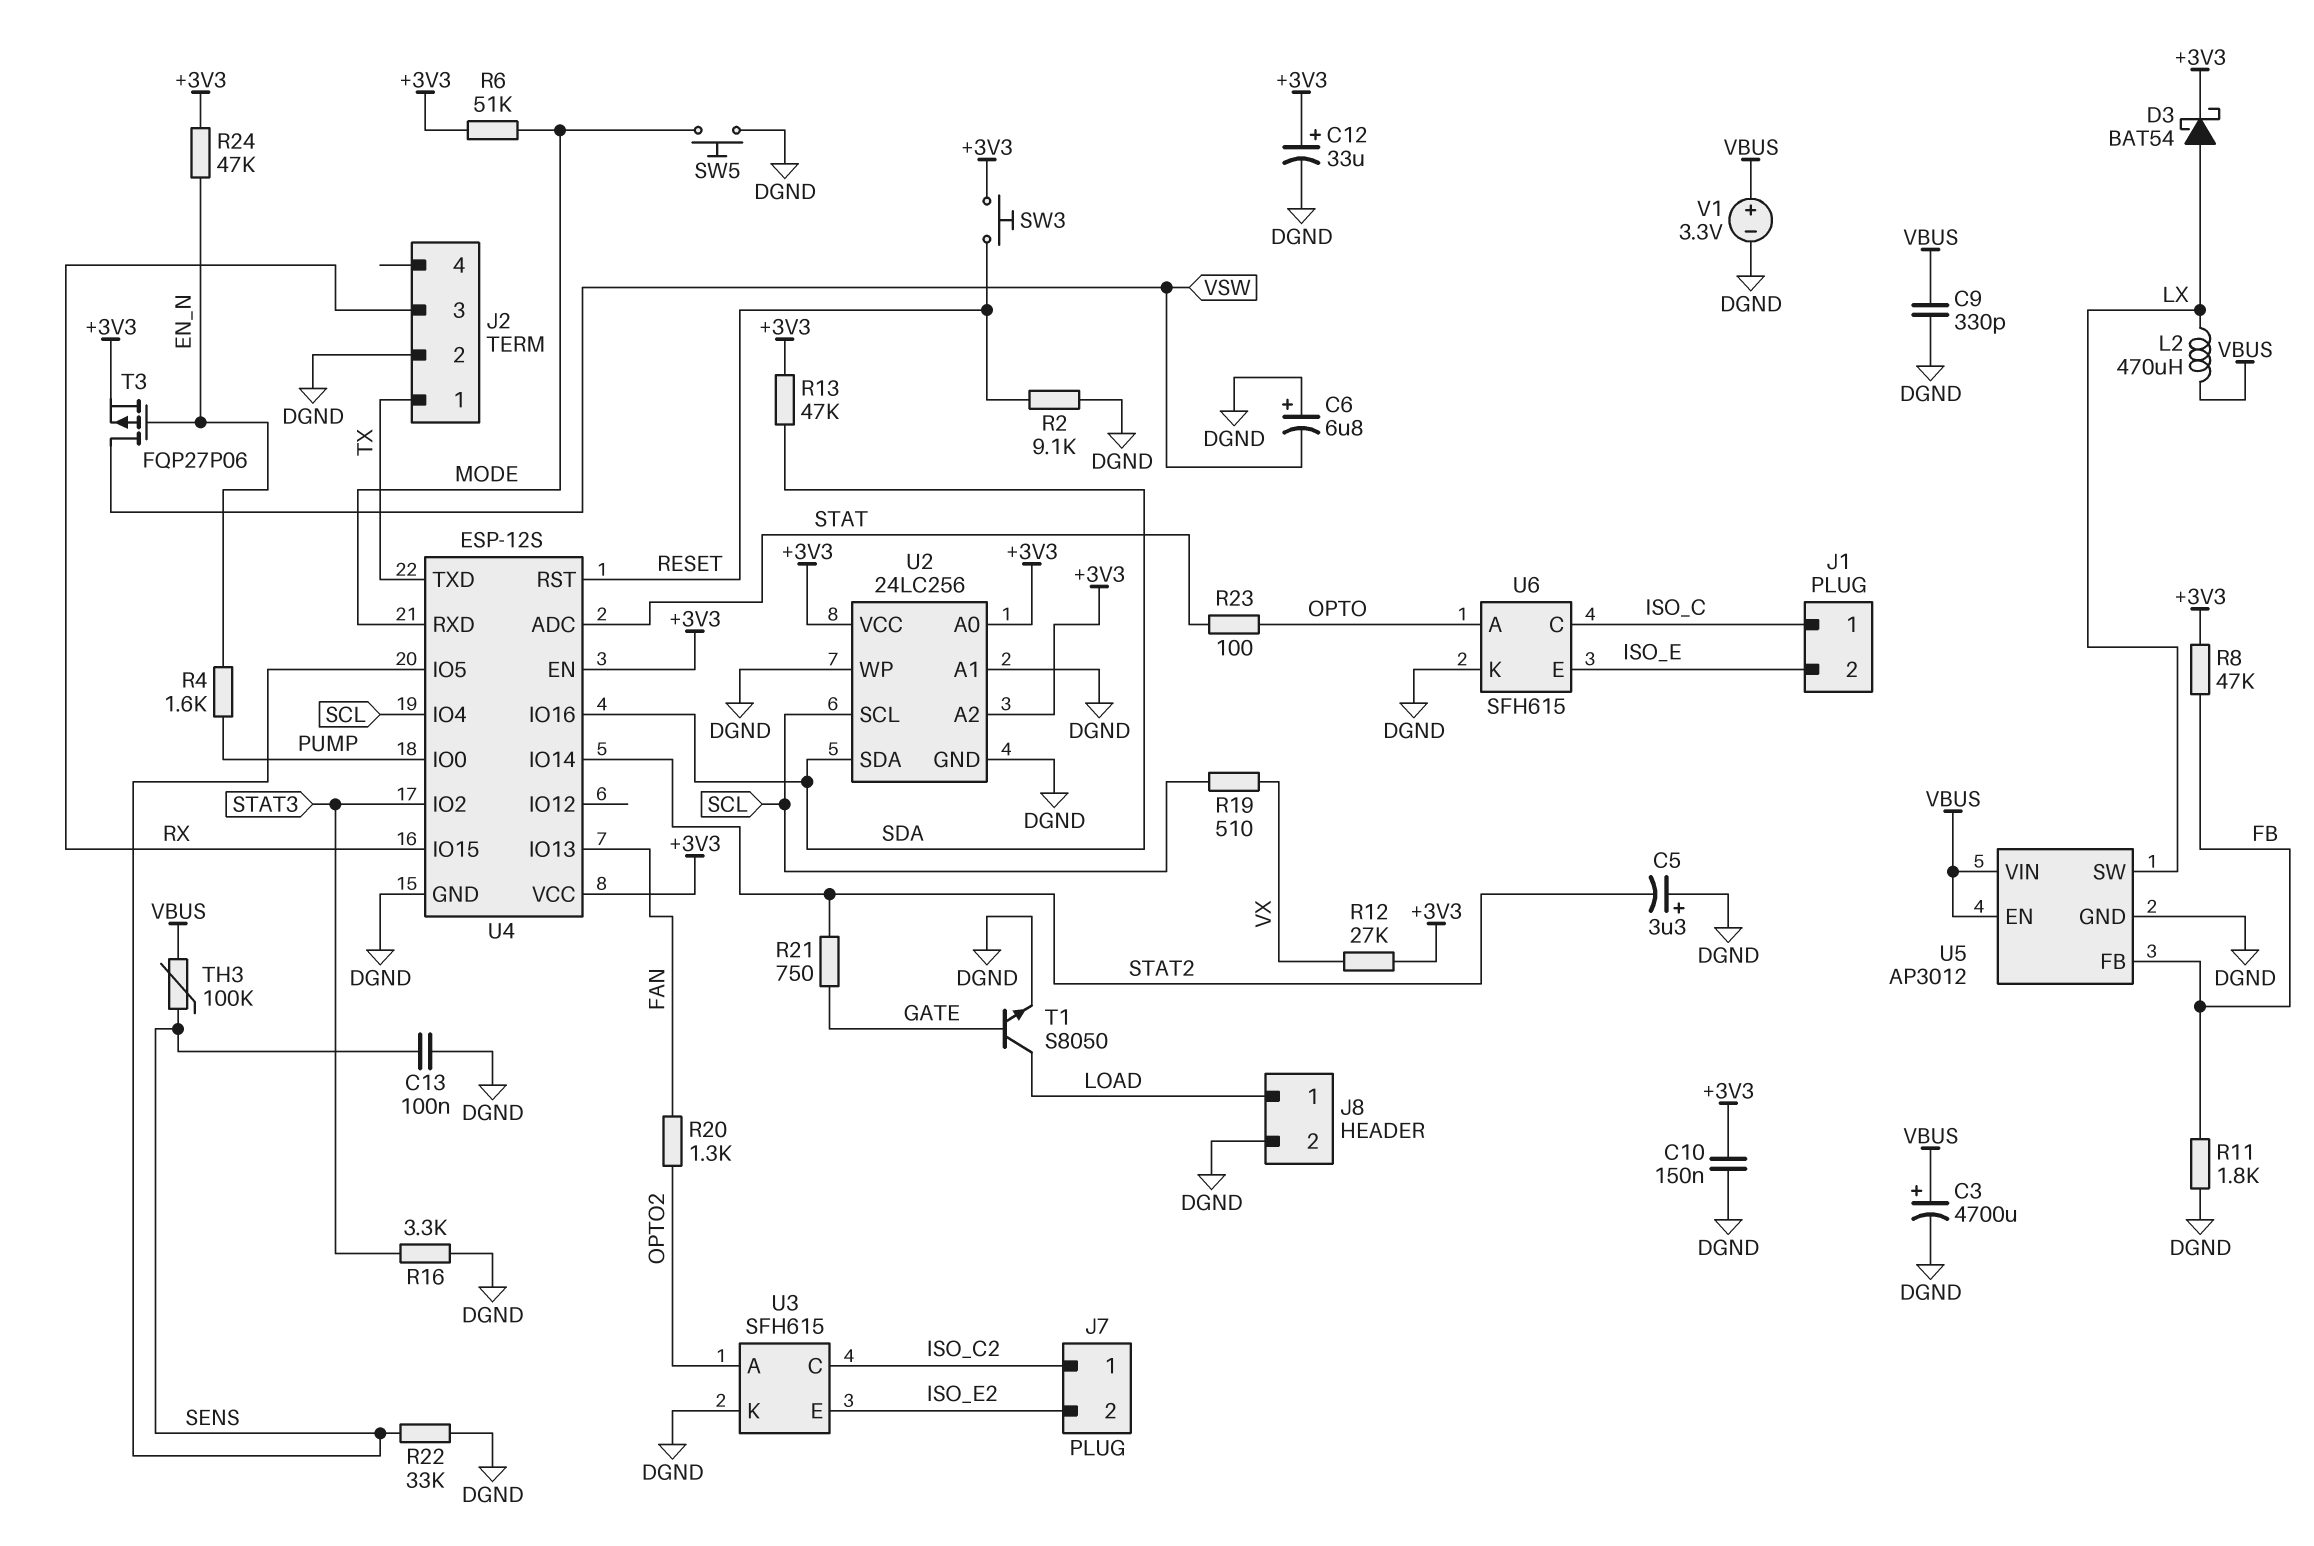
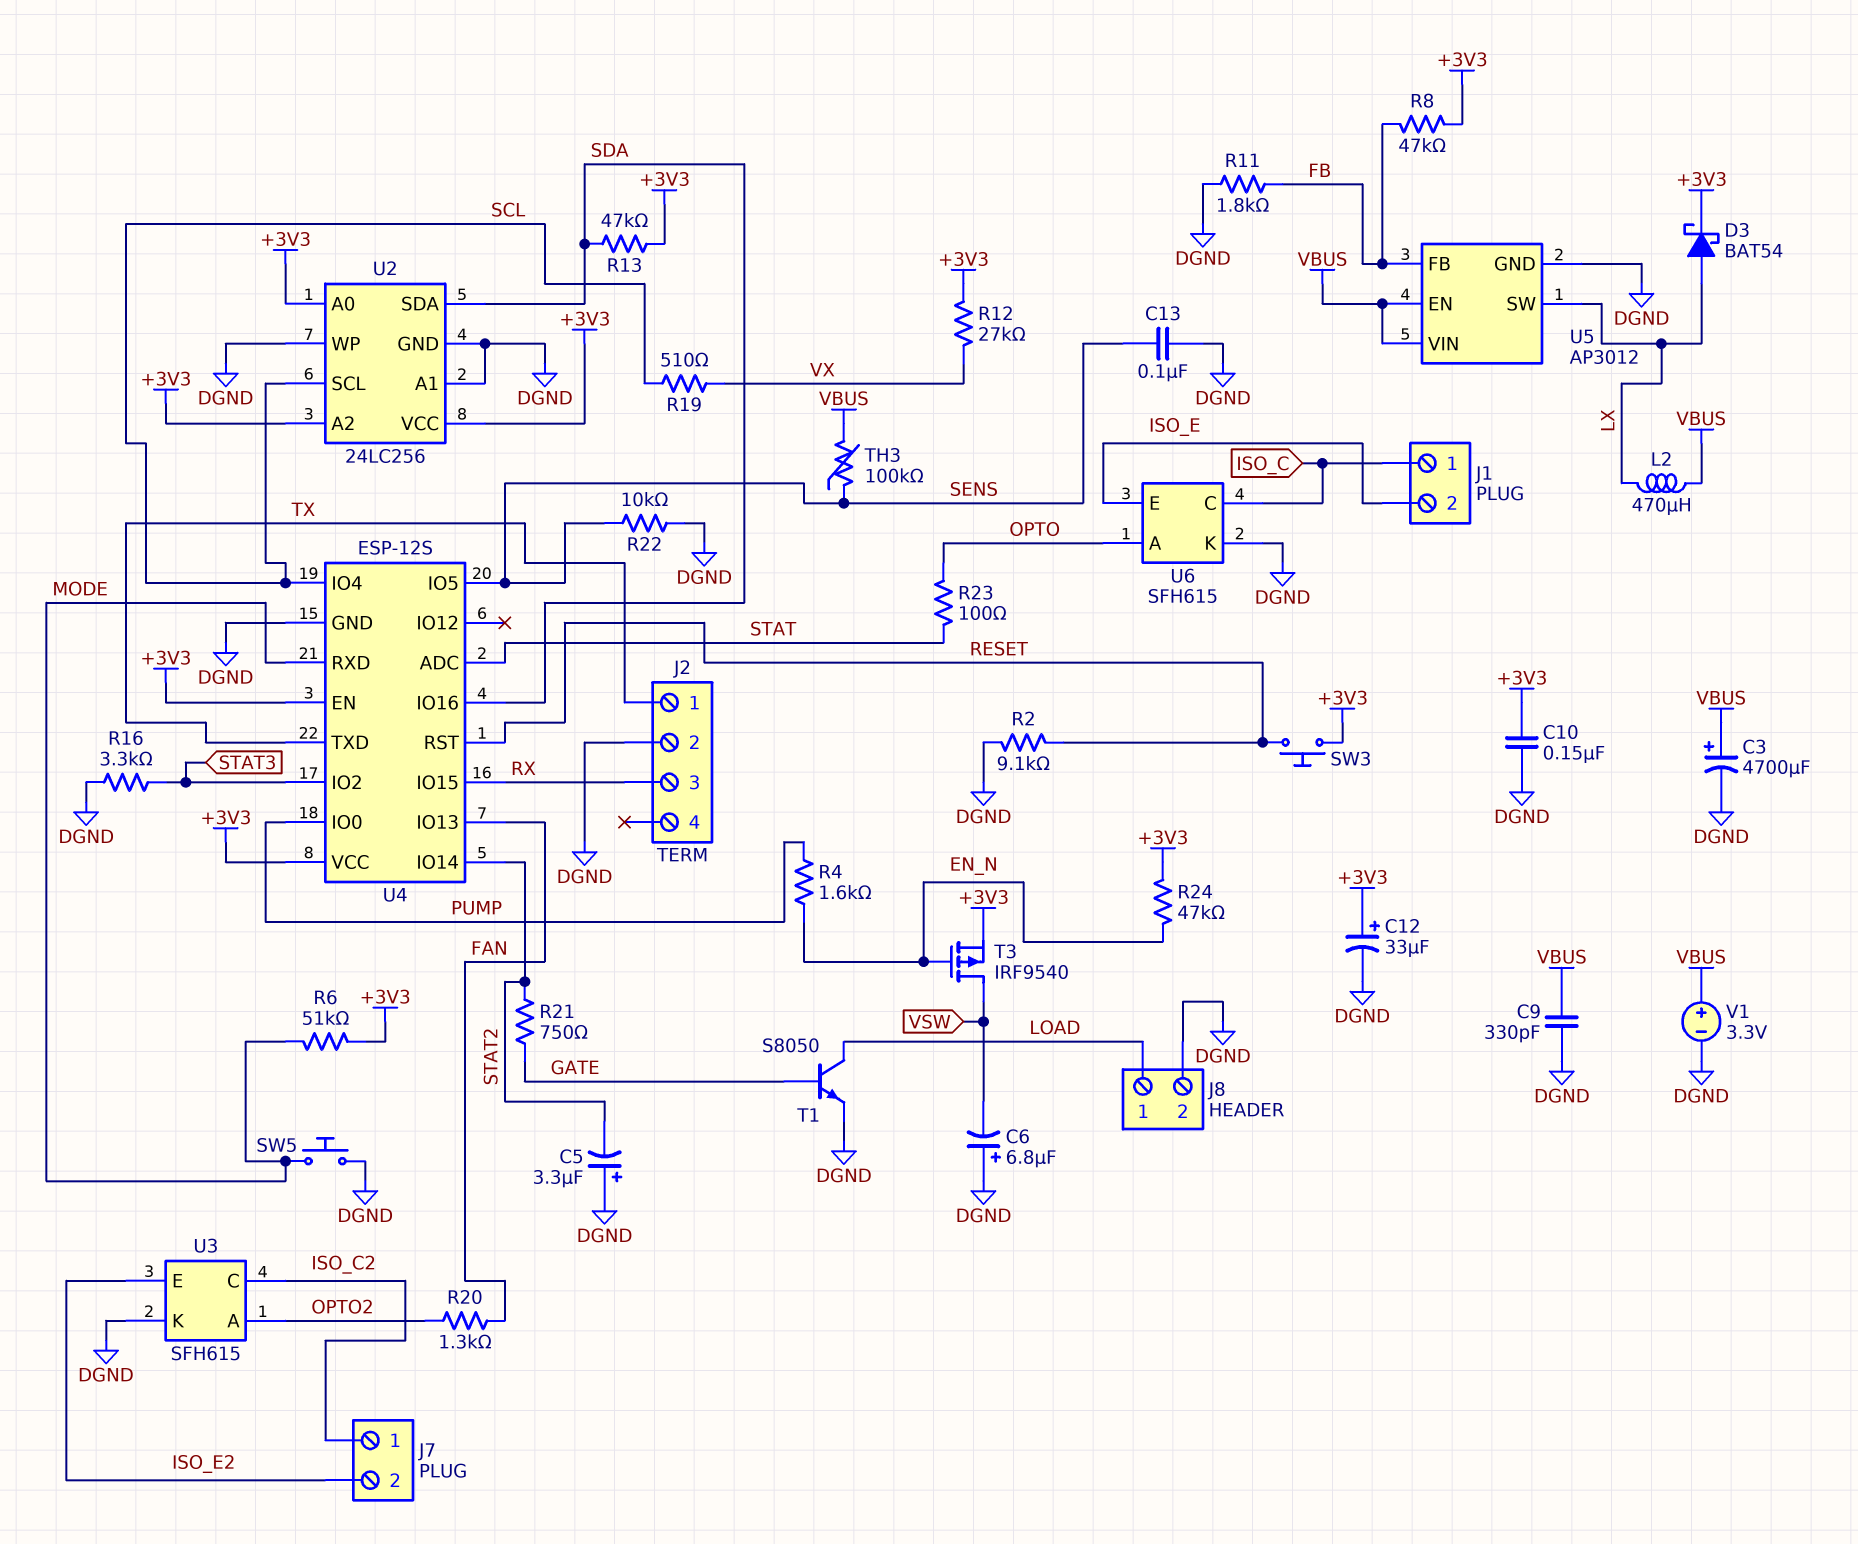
R22: 33k (DGND, SENS) -> 10k (DGND, SENS)
T3: PMOS FQP27P06 (G EN_N, D VSW, S +3V3) -> PMOS IRF9540 (G EN_N, D VSW, S +3V3)

